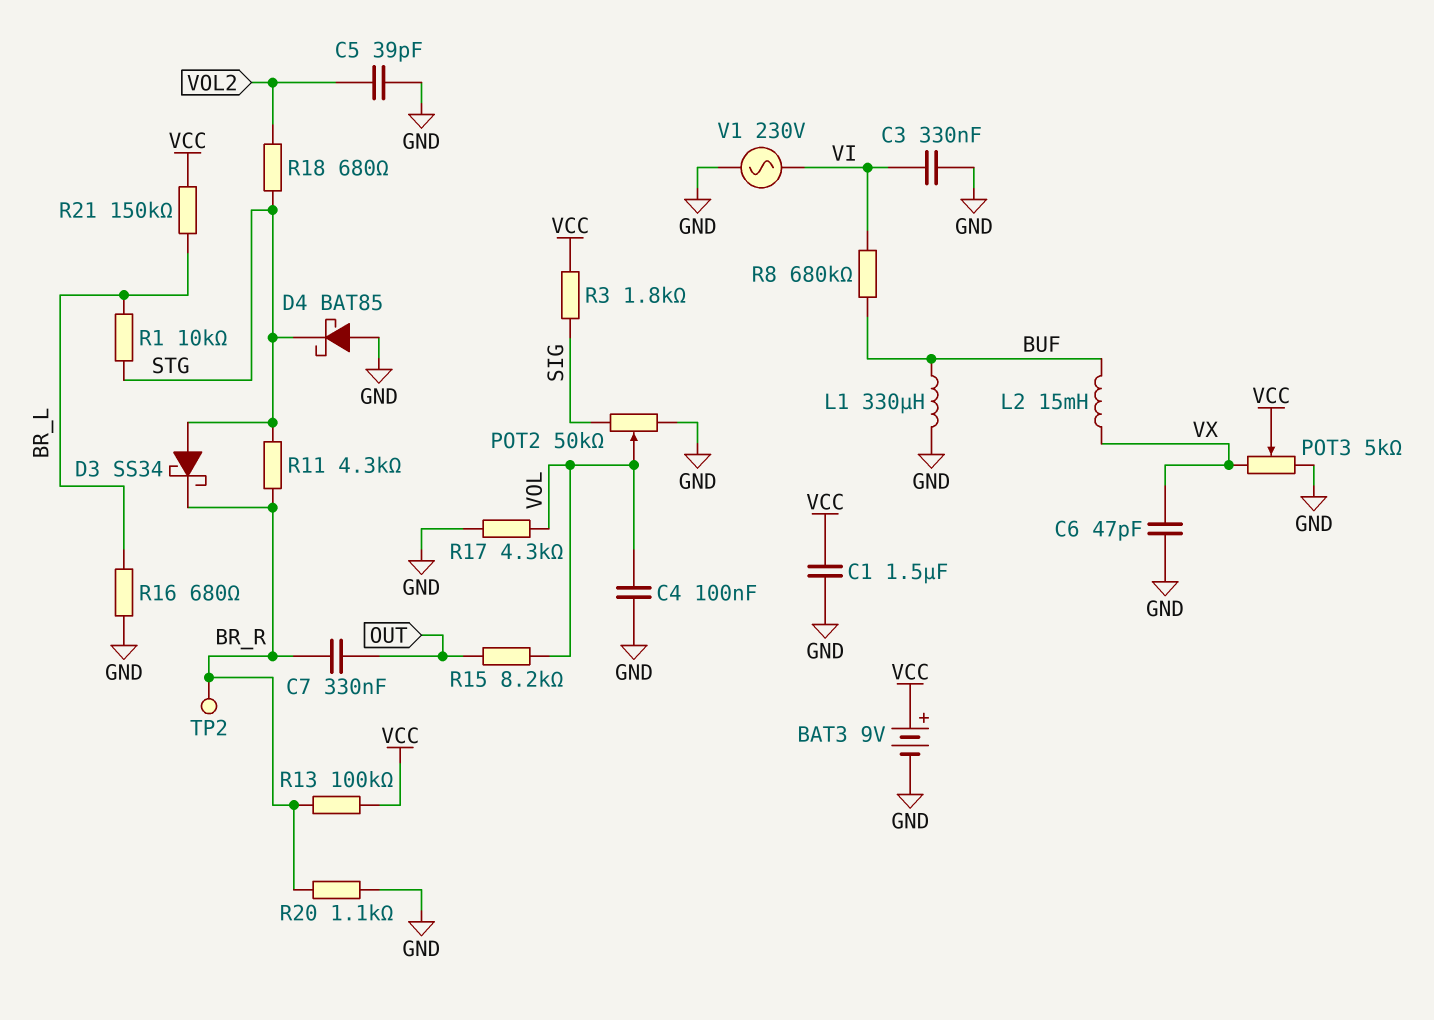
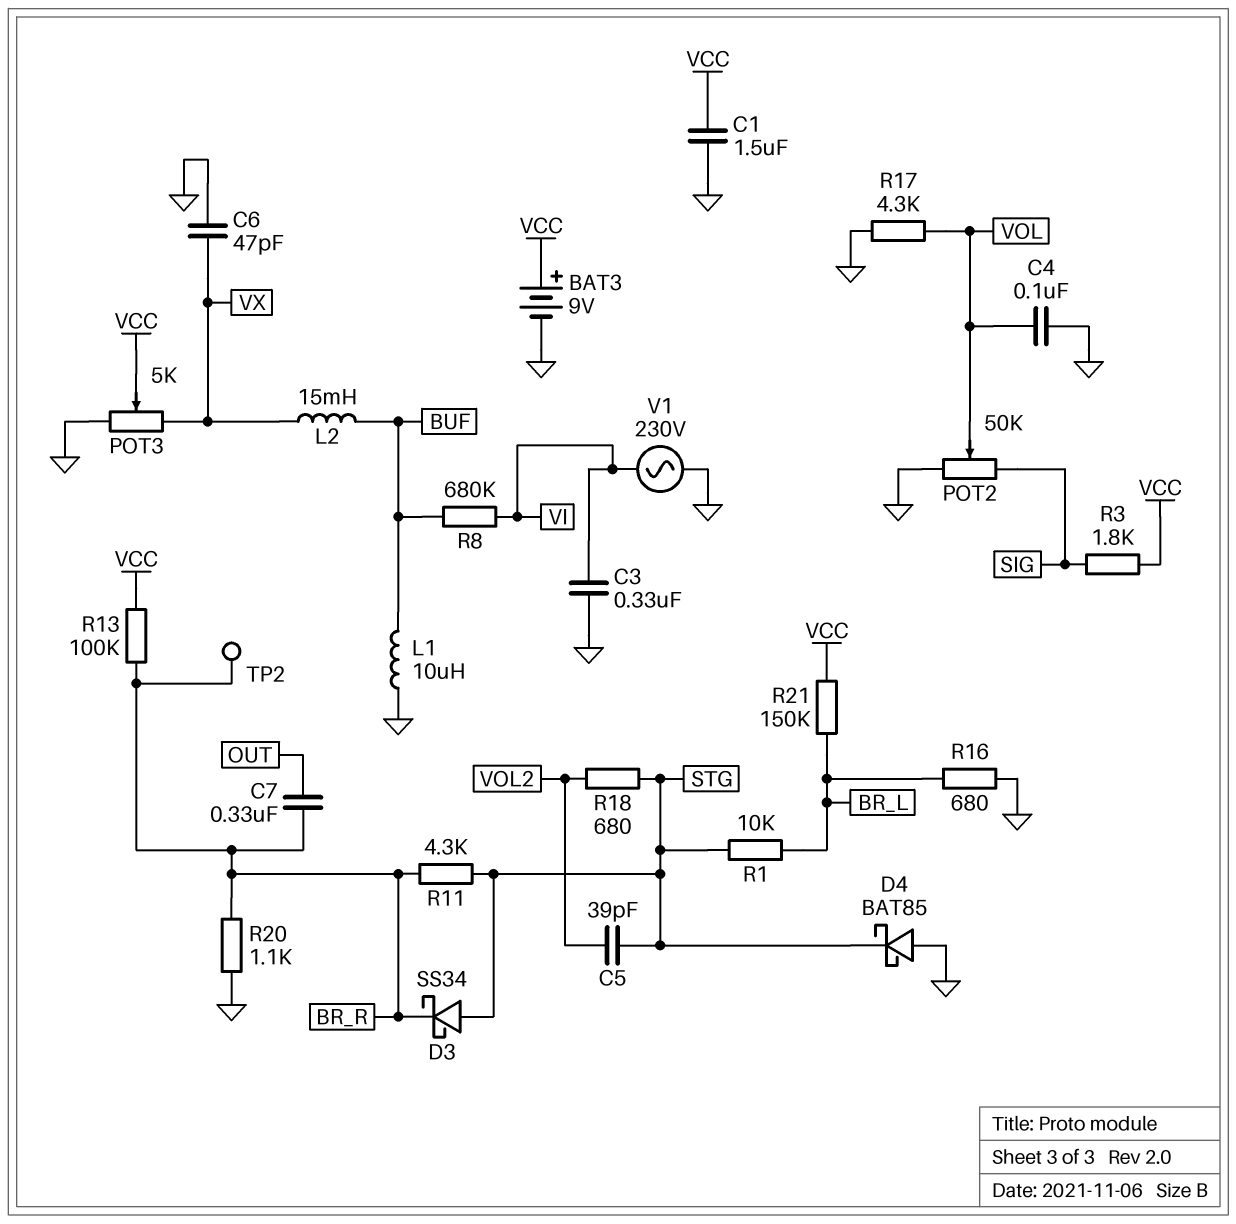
C5: 39pF (GND, VOL2) -> 39pF (STG, VOL2)
L1: 330uH (BUF, GND) -> 10uH (BUF, GND)
R15: 8.2k (OUT, VOL) -> none

